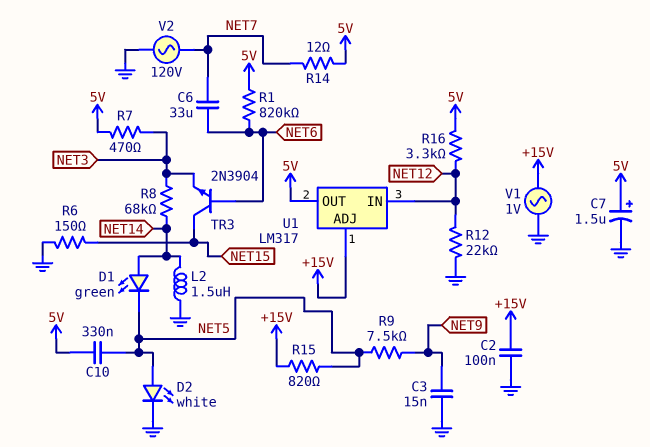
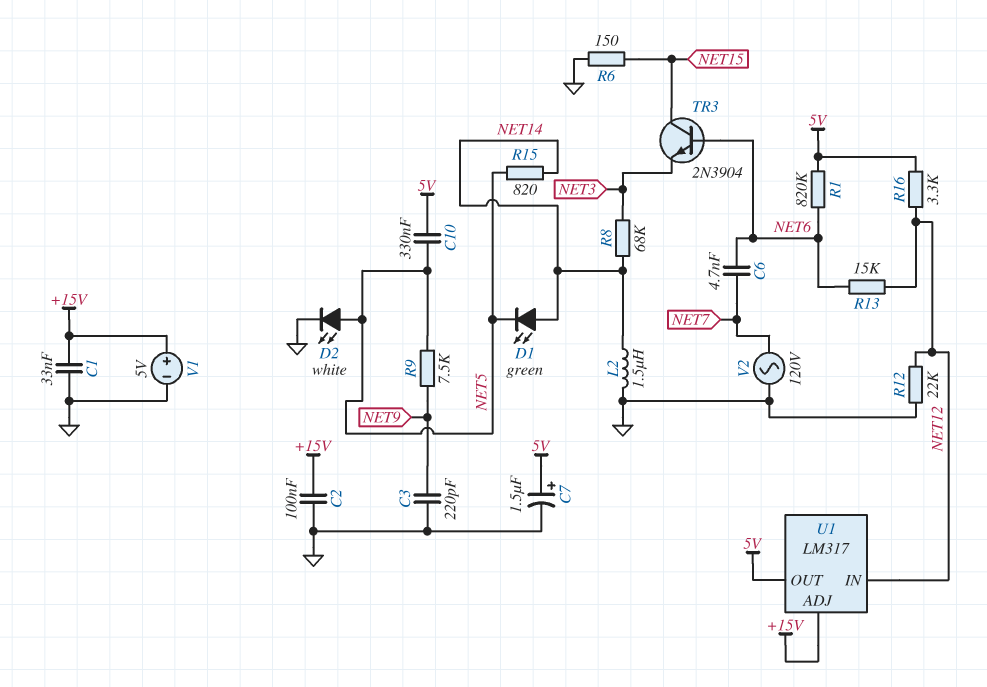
C1: none -> 33nF (+15V, GND)
C3: 15nF (GND, NET9) -> 220pF (GND, NET9)
C6: 33uF (NET6, NET7) -> 4.7nF (NET6, NET7)
R7: 470 (5V, NET3) -> none
R13: none -> 15k (NET6, NET12)
R14: 12 (5V, NET7) -> none
R15: 820 (+15V, NET5) -> 820 (NET5, NET14)
V1: AC 1V (+15V, GND) -> 5V (plus +15V, minus GND)

